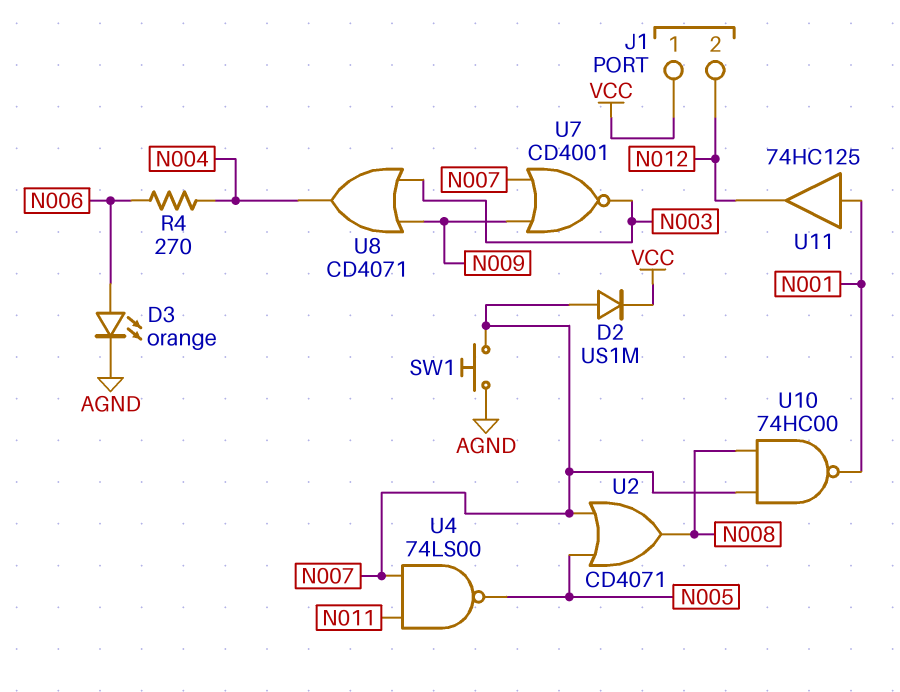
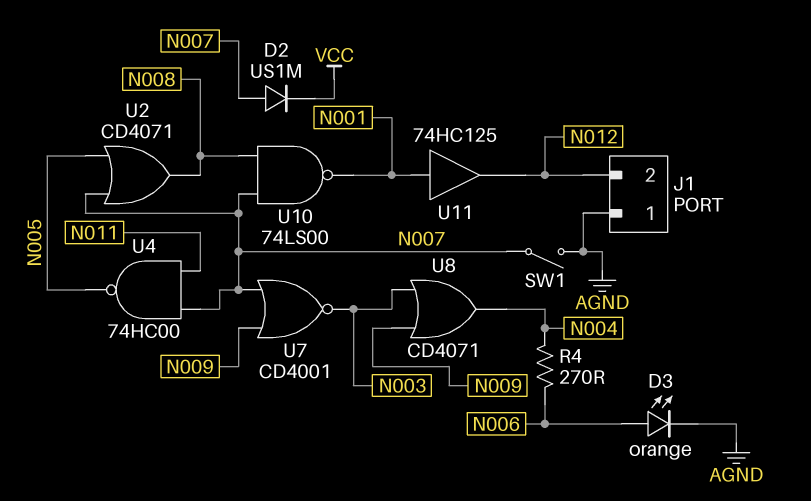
J1 pin 1: VCC -> AGND
SW1: button (AGND, N007) -> switch (AGND, N007)
U4: NAND 74LS00 (in N007, in N011, out N005) -> NAND 74HC00 (in N007, in N011, out N005)
U10: NAND 74HC00 (in N007, in N008, out N001) -> NAND 74LS00 (in N007, in N008, out N001)

